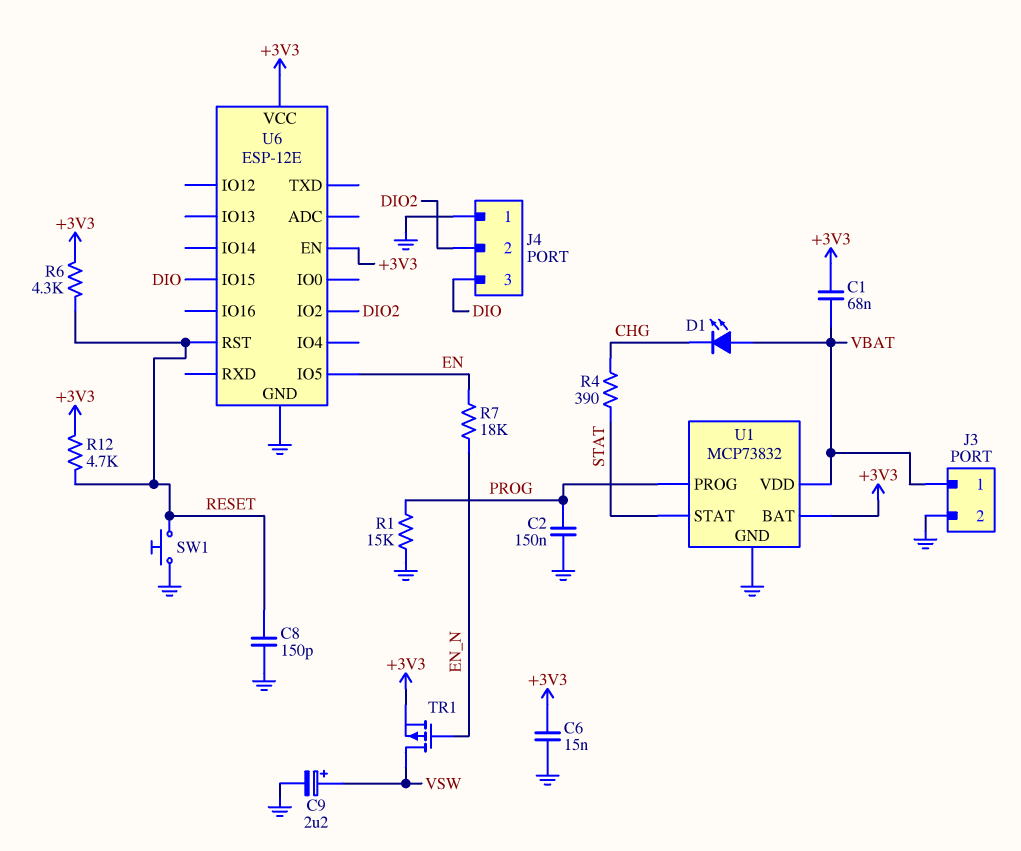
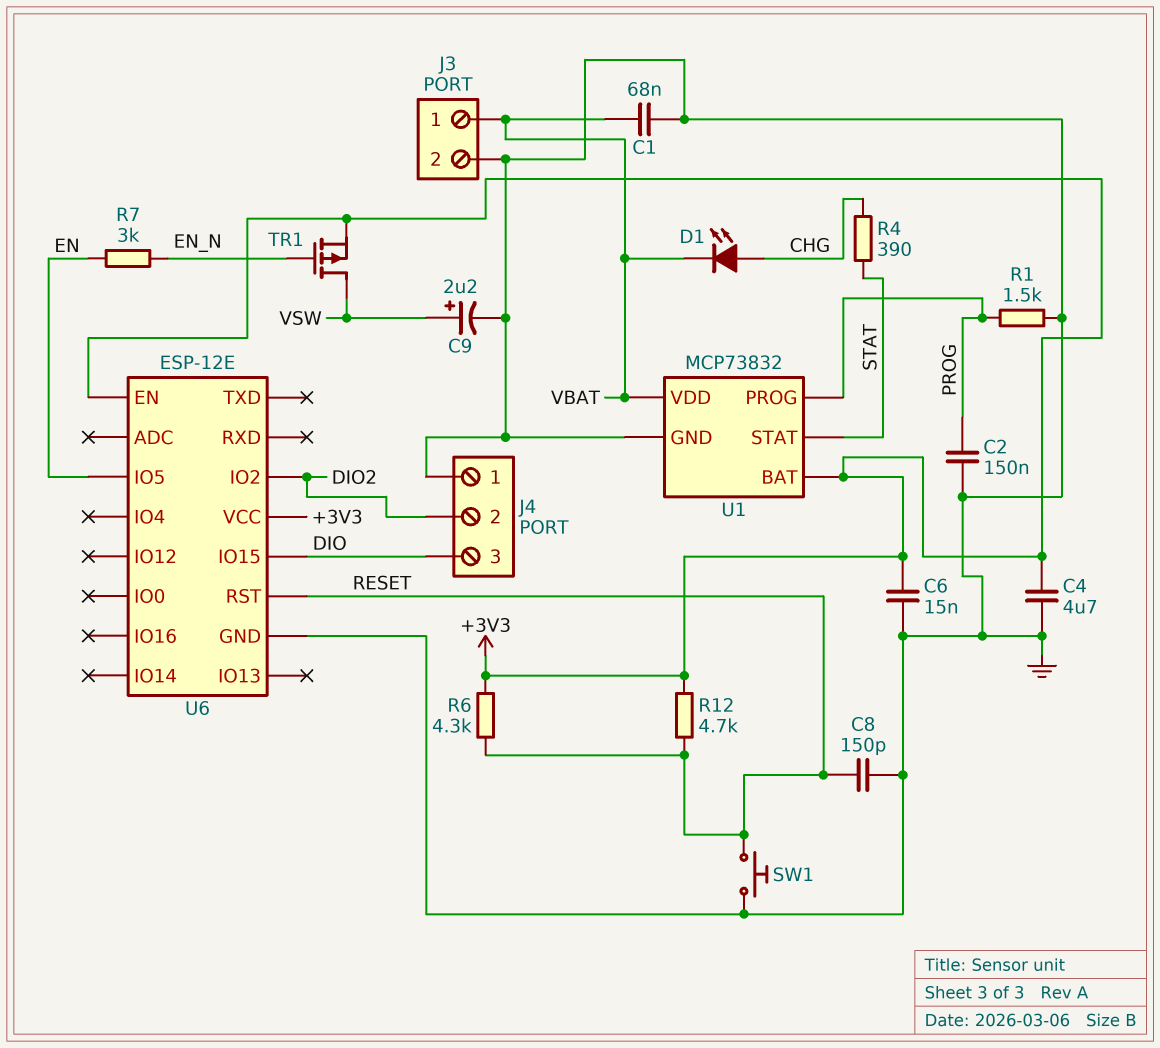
C1: 68nF (+3V3, VBAT) -> 68nF (GND, VBAT)
C4: none -> 4.7uF (+3V3, GND)
D1: LED (A VBAT, K CHG) -> LED (A CHG, K VBAT)
R1: 15k (GND, PROG) -> 1.5k (GND, PROG)
R7: 18k (EN, EN_N) -> 3k (EN, EN_N)

